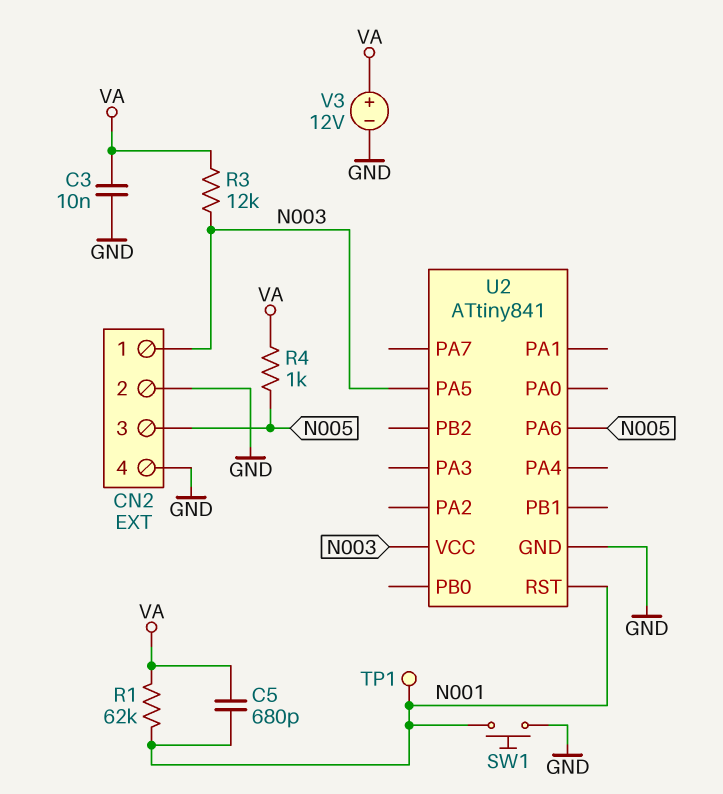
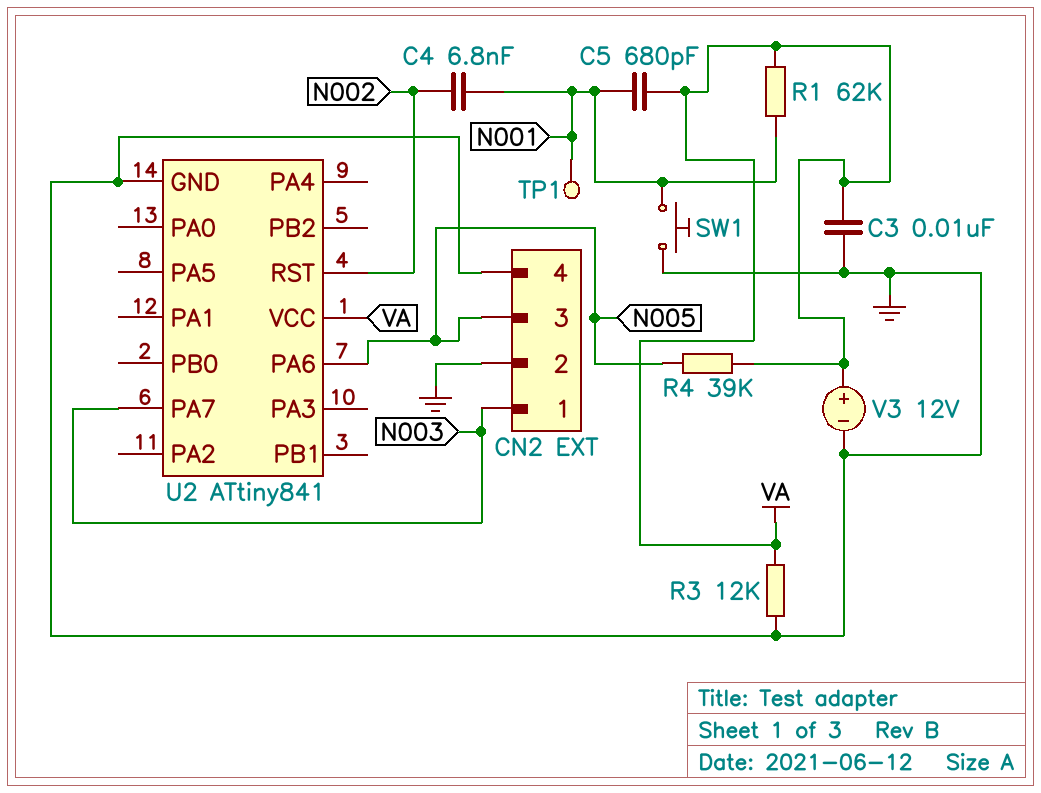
C4: none -> 6.8nF (N001, N002)
R3: 12k (N003, VA) -> 12k (GND, VA)
R4: 1k (N005, VA) -> 39k (N005, VA)
U2 pin PA5: N003 -> none
U2 pin PA7: none -> N003
U2 pin RST: N001 -> N002
U2 pin VCC: N003 -> VA

